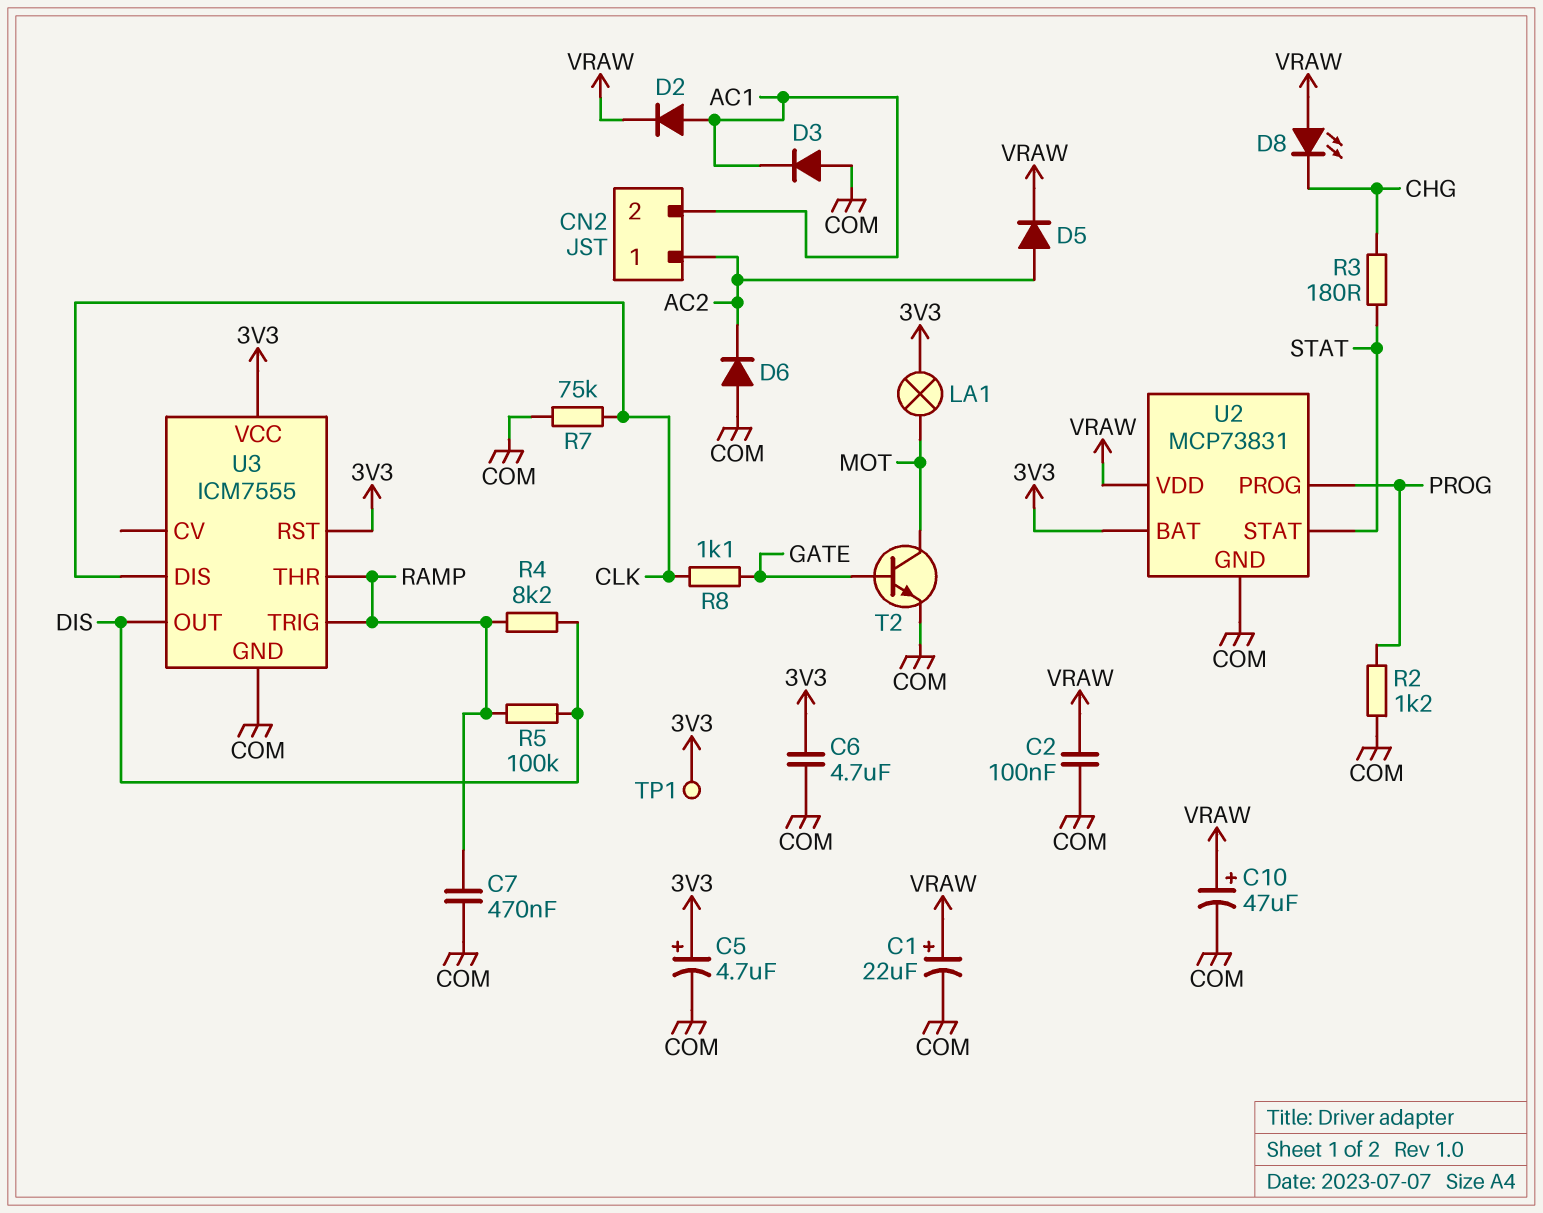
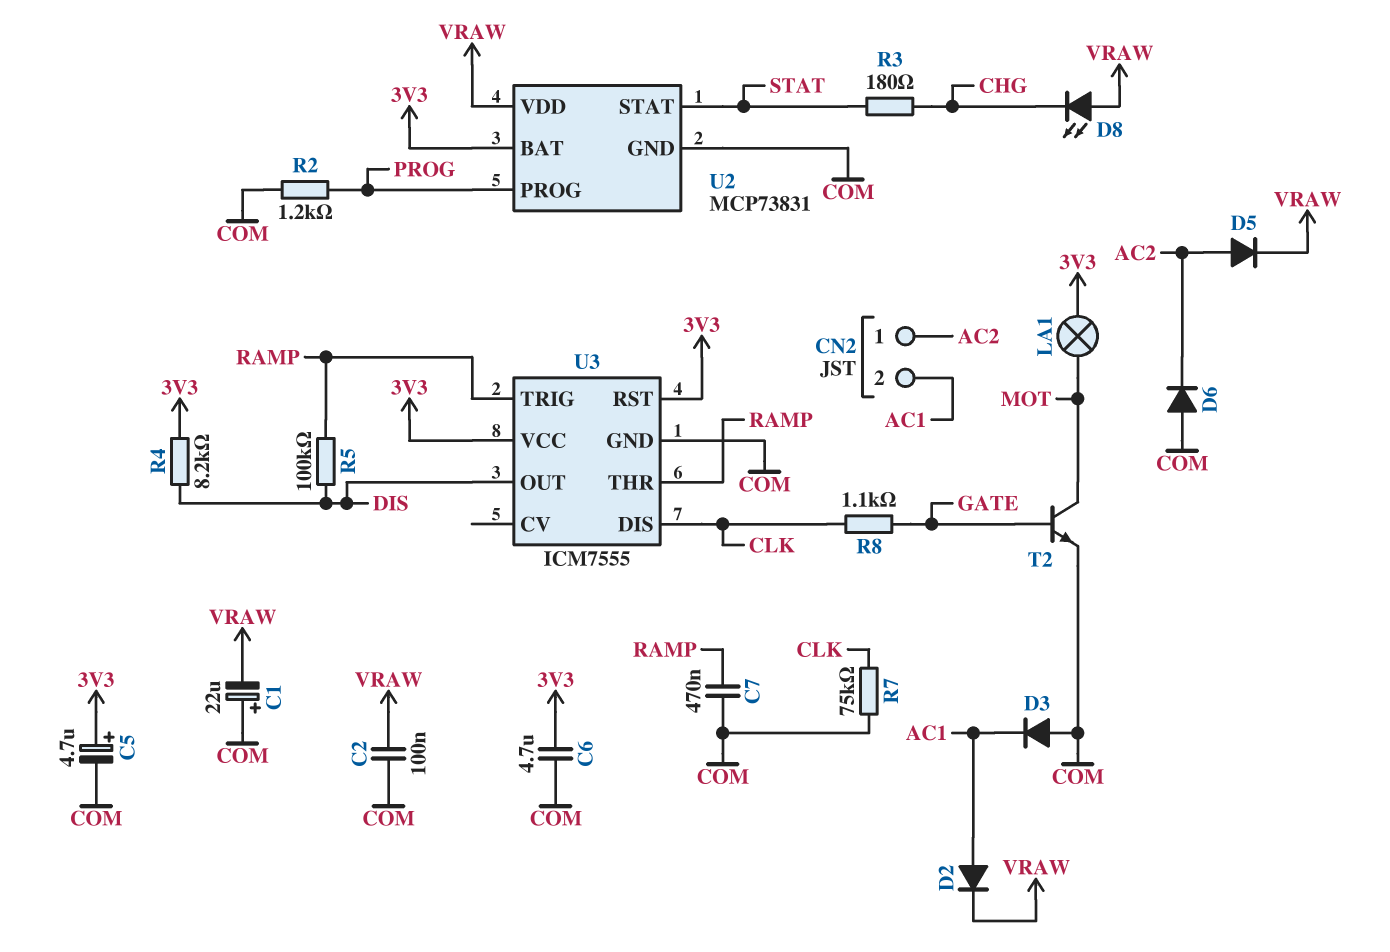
C1: 22uF (plus VRAW, minus COM) -> 22uF (plus COM, minus VRAW)
C10: 47uF (plus VRAW, minus COM) -> none
R4: 8.2k (DIS, RAMP) -> 8.2k (3V3, DIS)
TP1: test point (3V3) -> none

